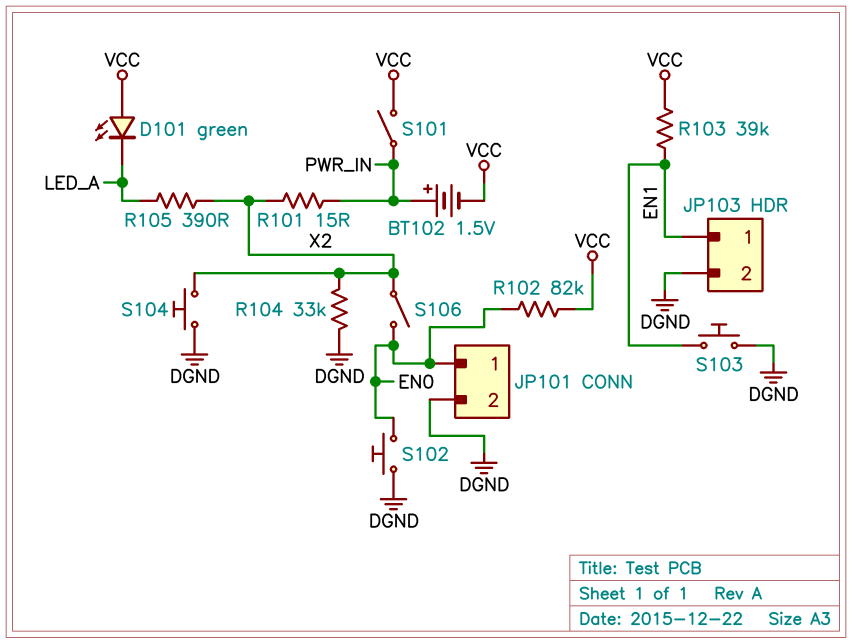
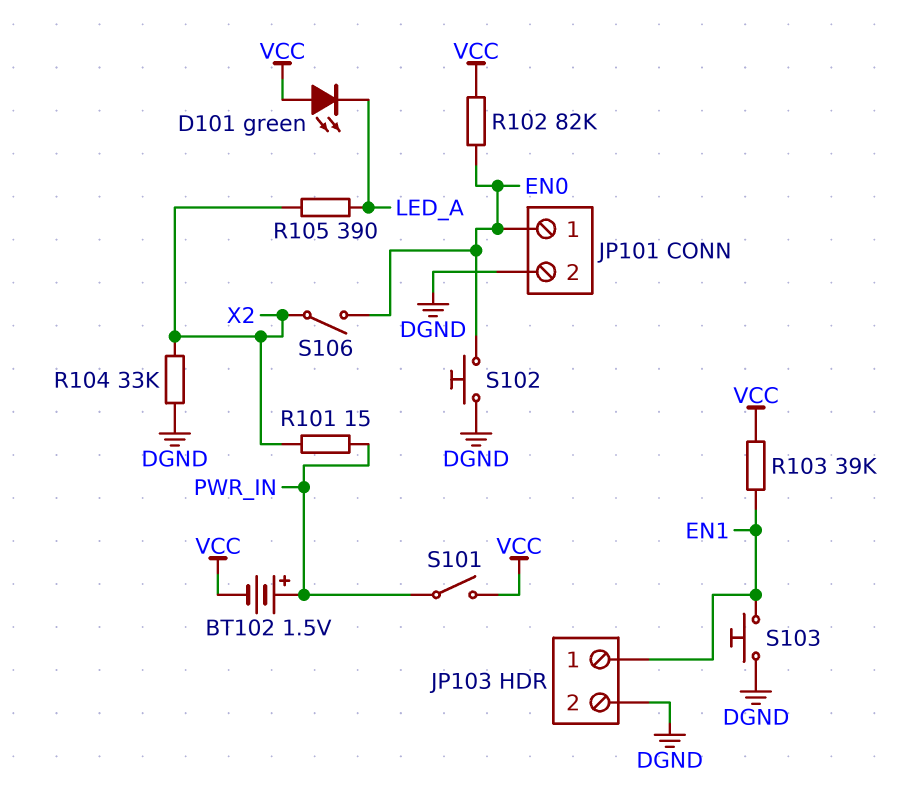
S104: button (DGND, X2) -> none

